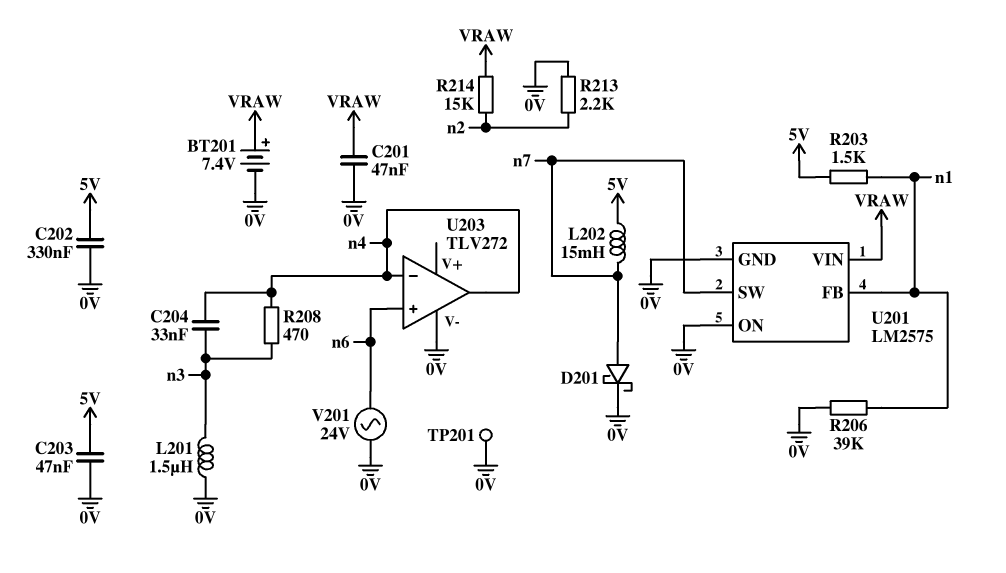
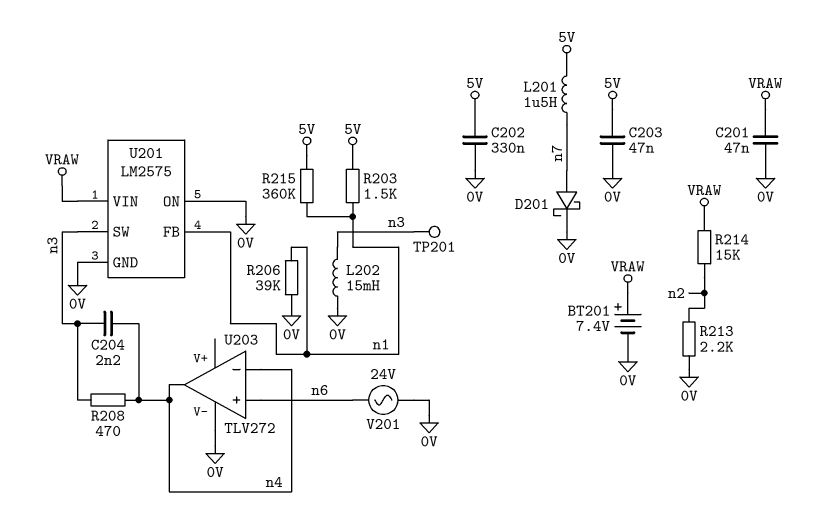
C204: 33nF (n3, n4) -> 2.2nF (n3, n4)
L201: 1.5uH (0V, n3) -> 1.5uH (5V, n7)
L202: 15mH (5V, n7) -> 15mH (0V, n3)
R215: none -> 360k (5V, n1)
TP201: test point (0V) -> test point (n3)
U201 pin SW: n7 -> n3

